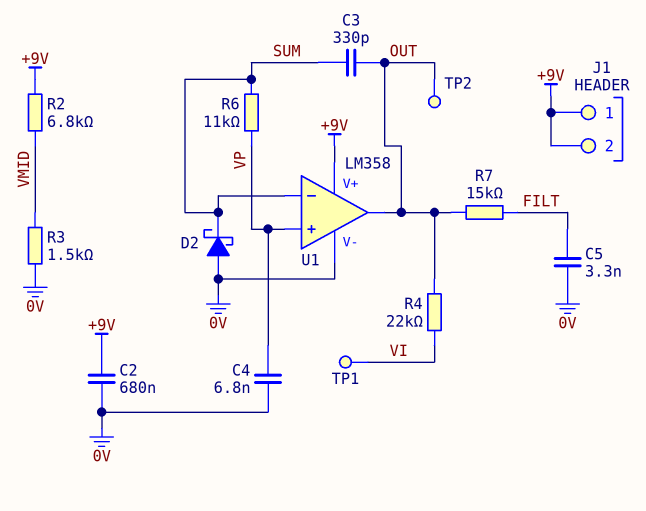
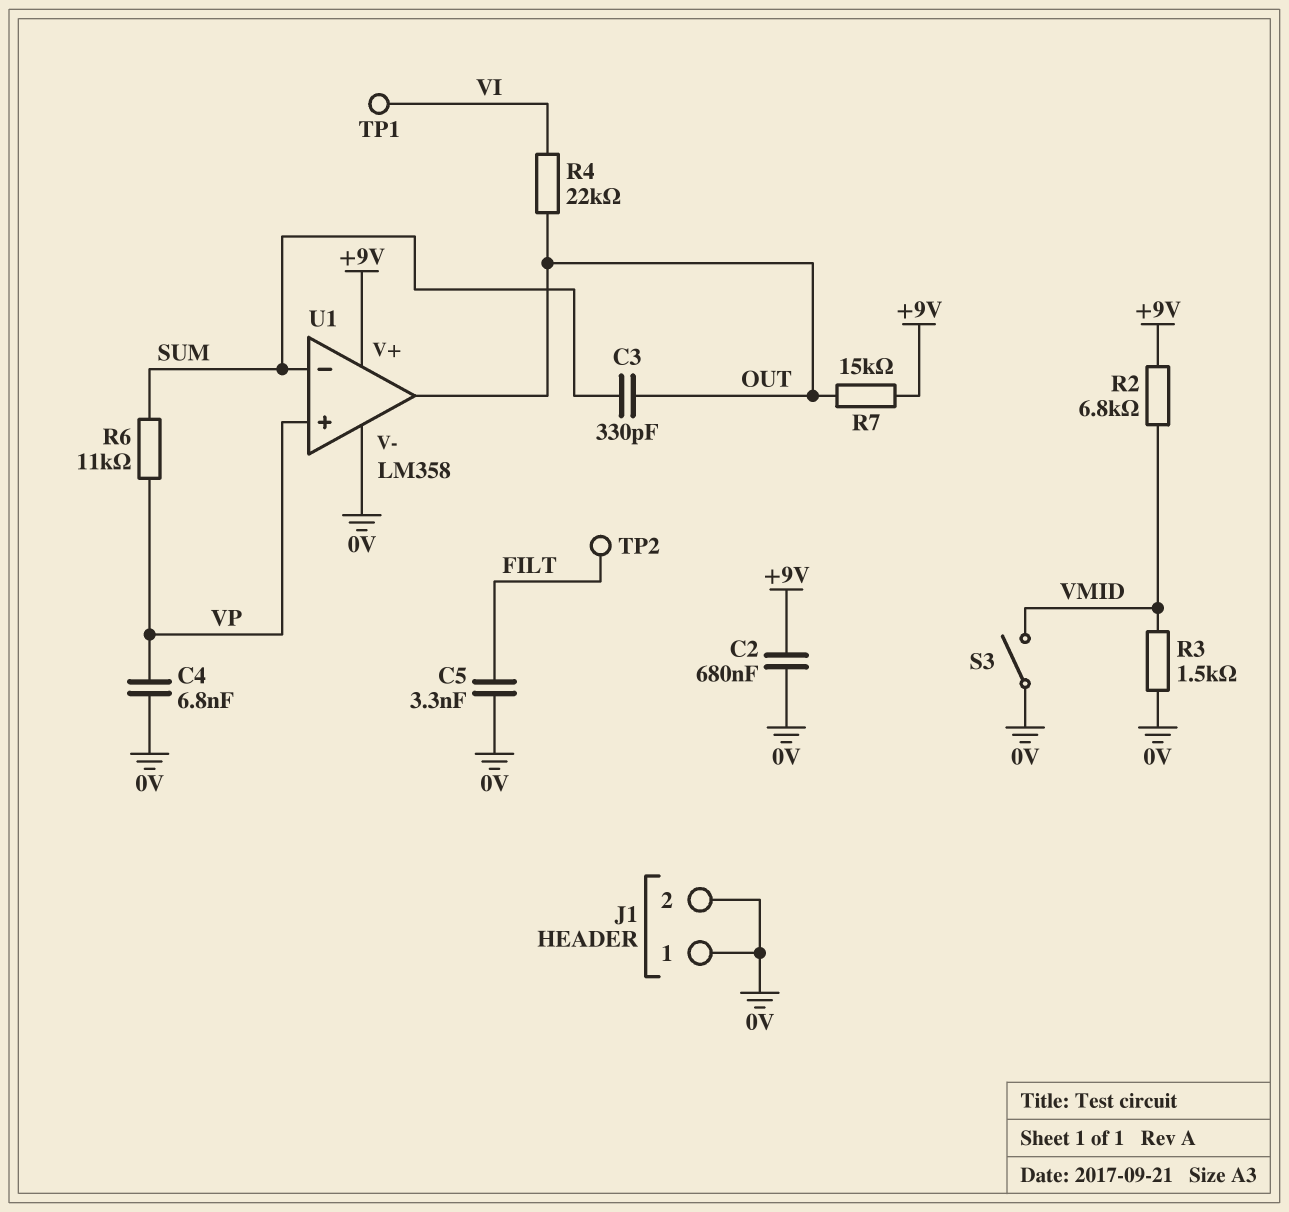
D2: schottky (A 0V, K SUM) -> none
J1 pin 1: +9V -> 0V
J1 pin 2: +9V -> 0V
R7: 15k (FILT, OUT) -> 15k (+9V, OUT)
S3: none -> switch (0V, VMID)
TP2: test point (OUT) -> test point (FILT)

